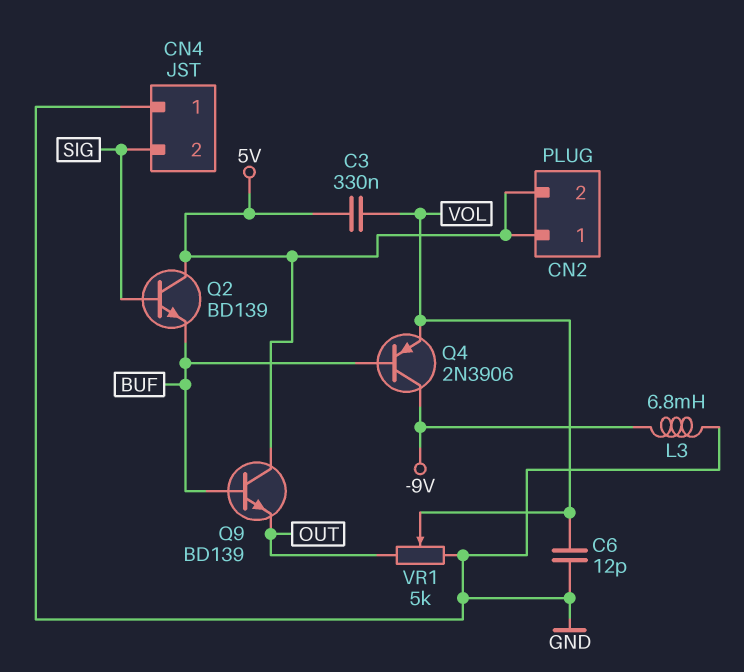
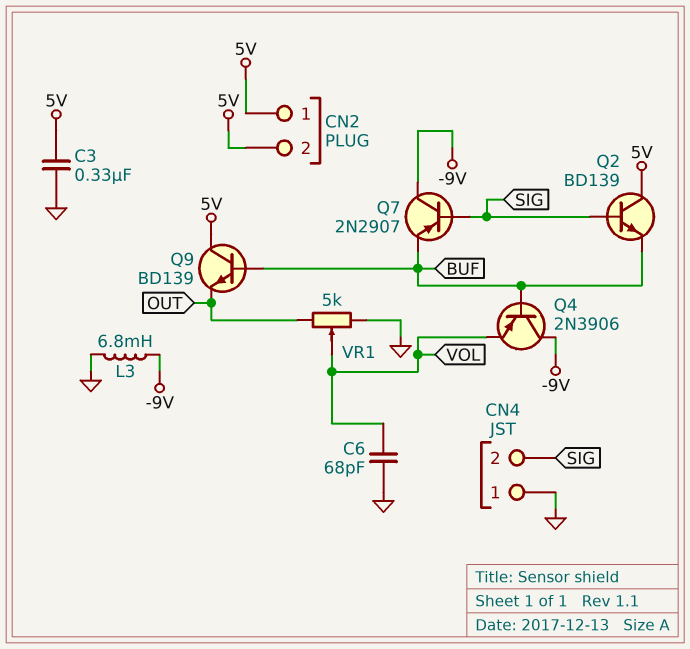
C3: 330nF (5V, VOL) -> 330nF (5V, GND)
C6: 12pF (GND, VOL) -> 68pF (GND, VOL)
Q7: none -> PNP 2N2907 (B SIG, C -9V, E BUF)

